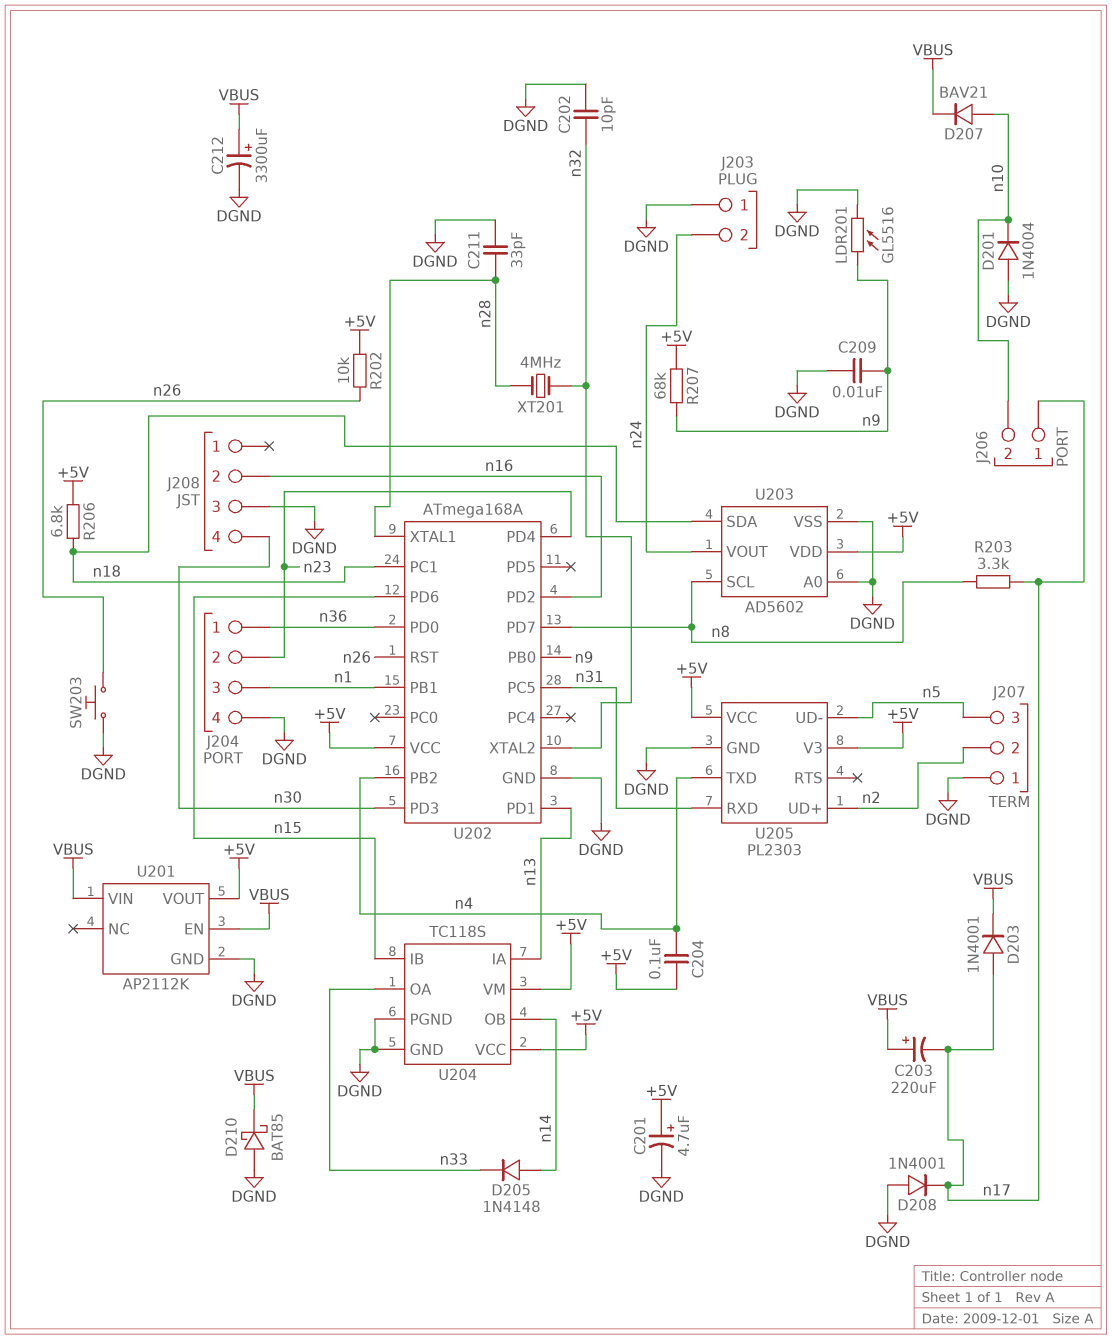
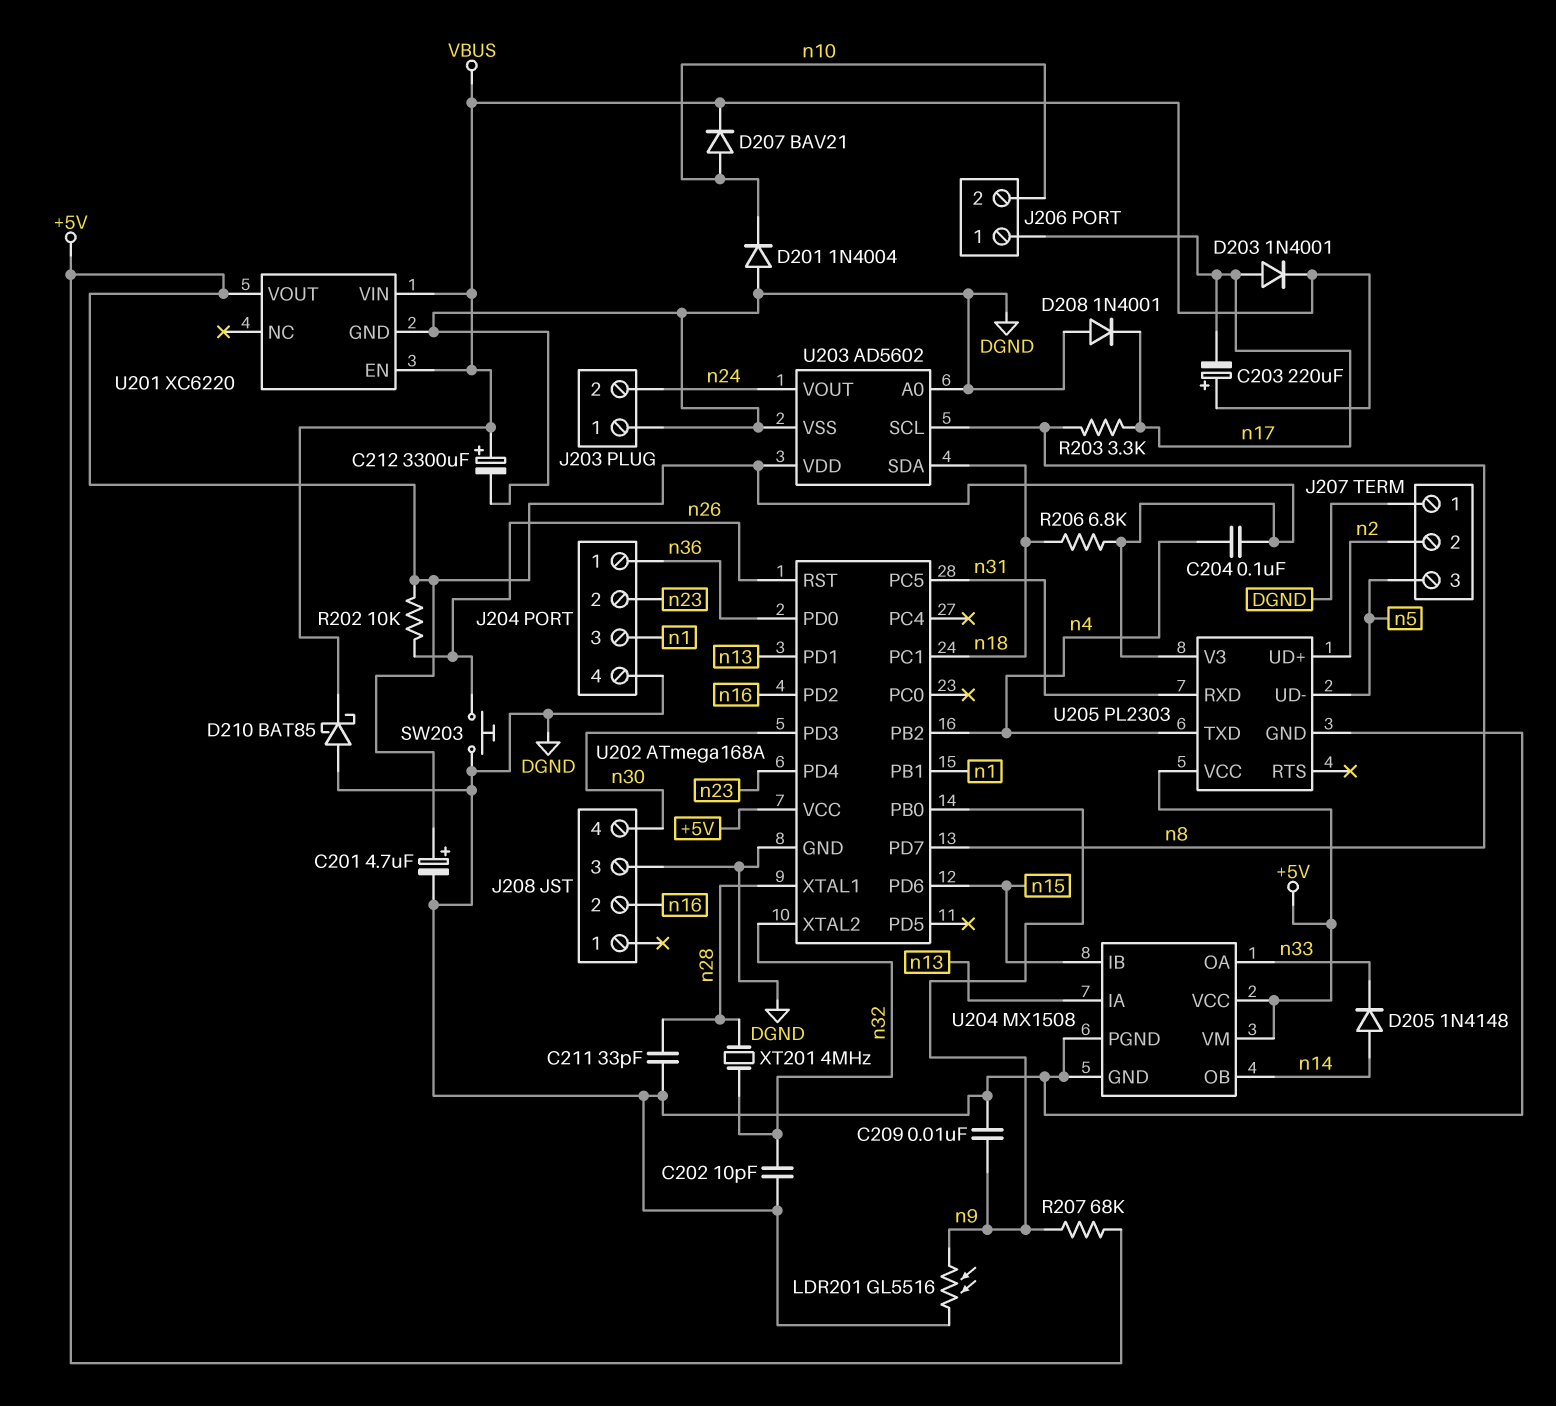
U201: AP2112K -> XC6220
U204: TC118S -> MX1508

